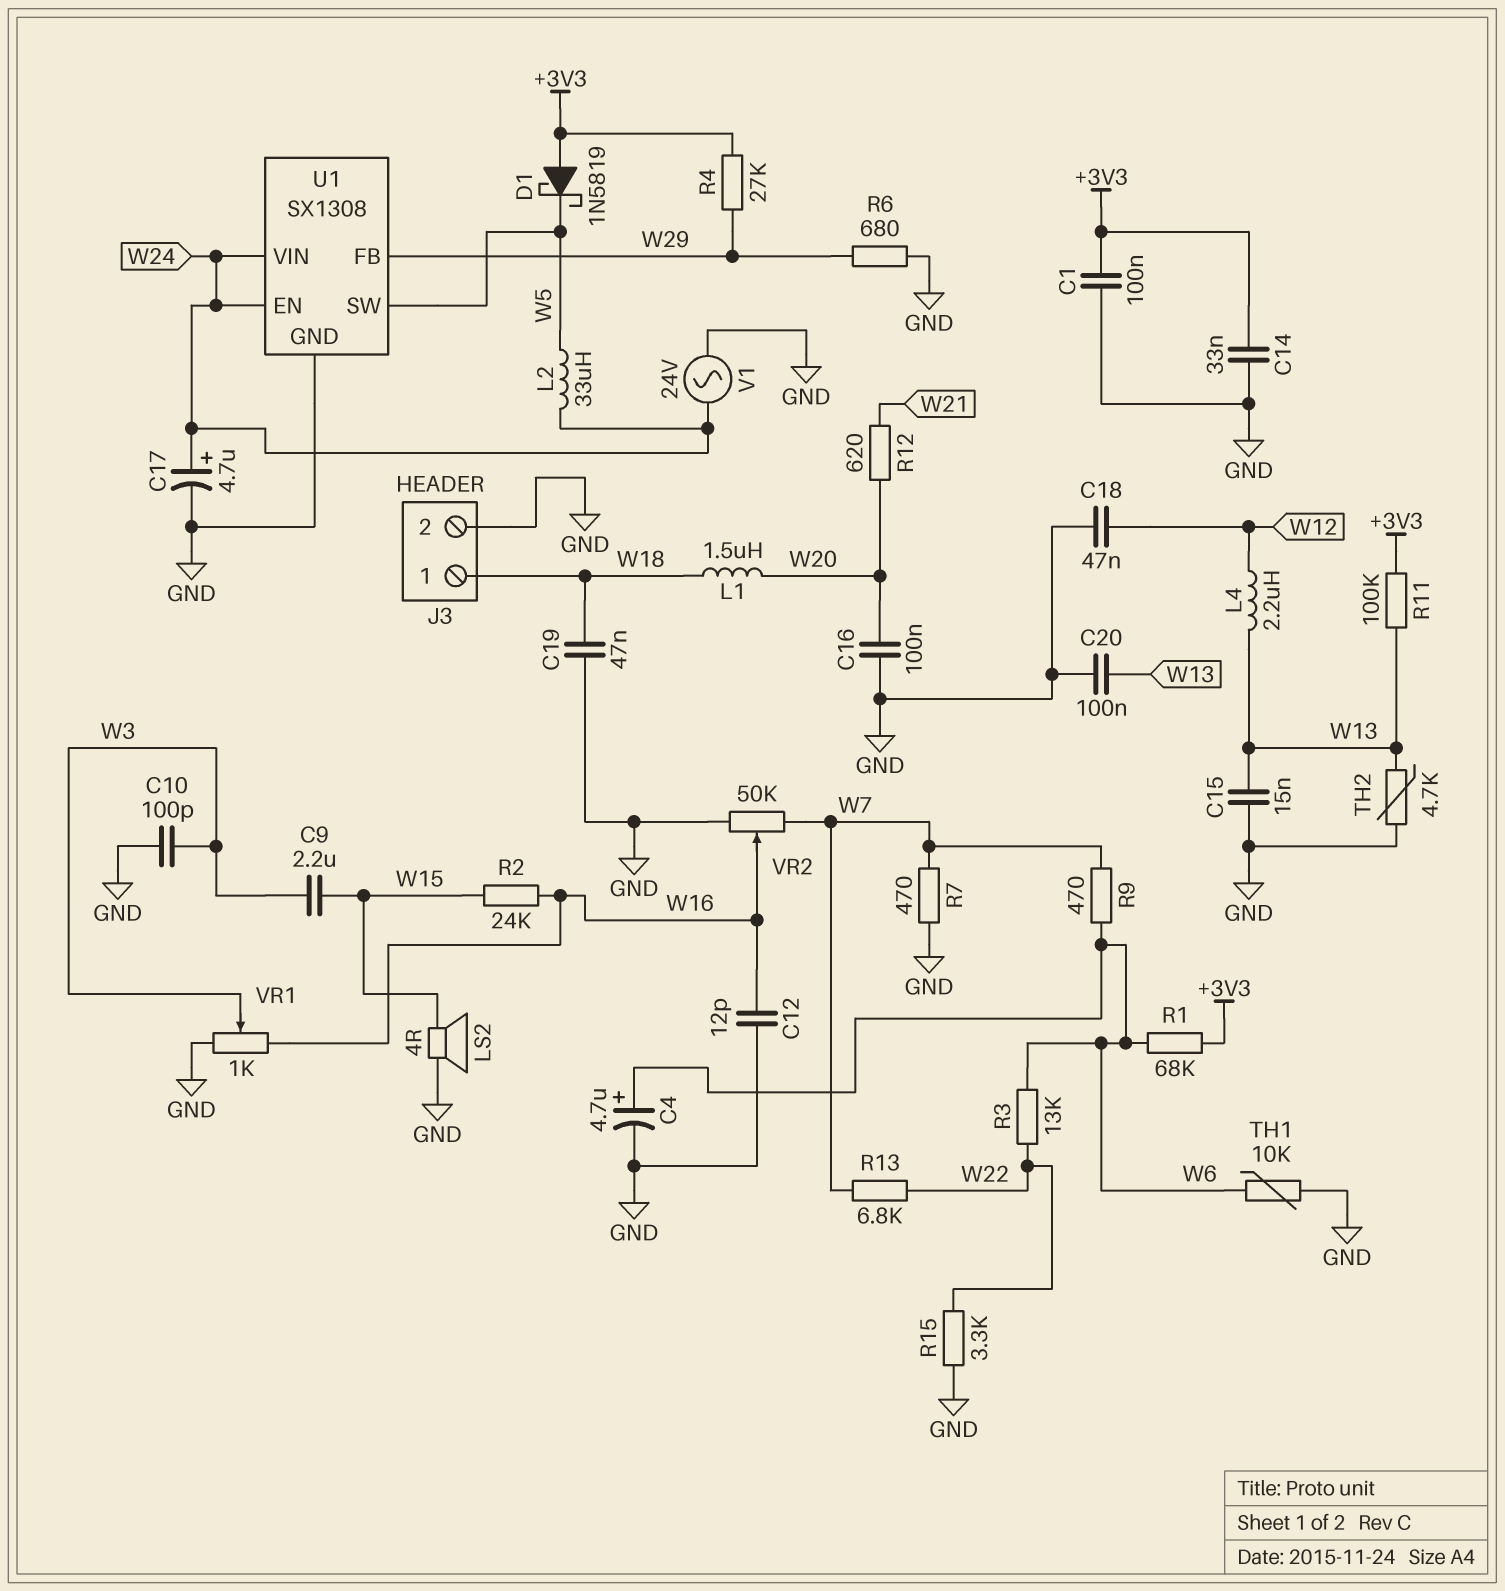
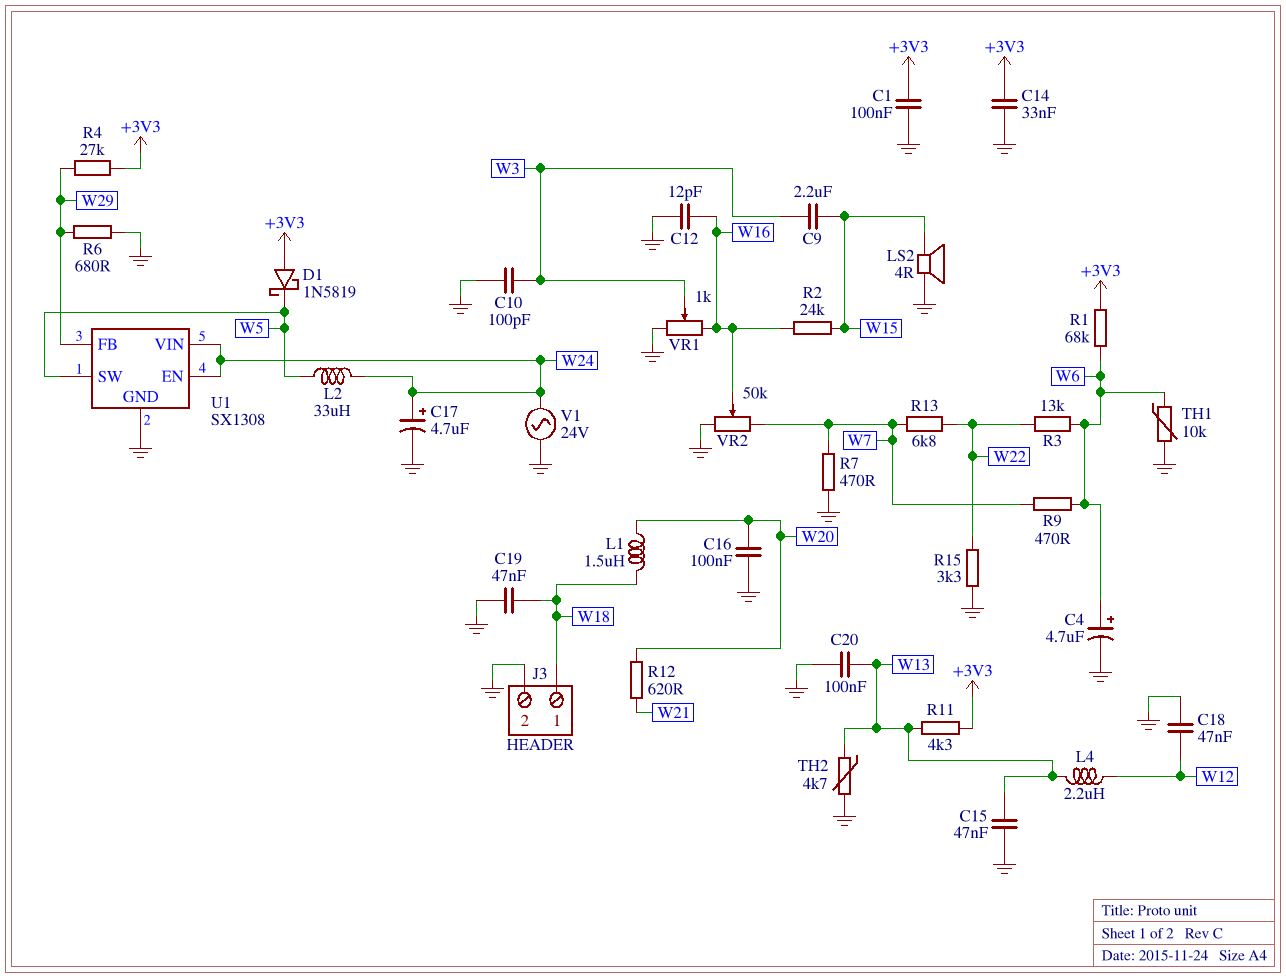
C15: 15nF (GND, W13) -> 47nF (GND, W13)
R11: 100k (+3V3, W13) -> 4.3k (+3V3, W13)

